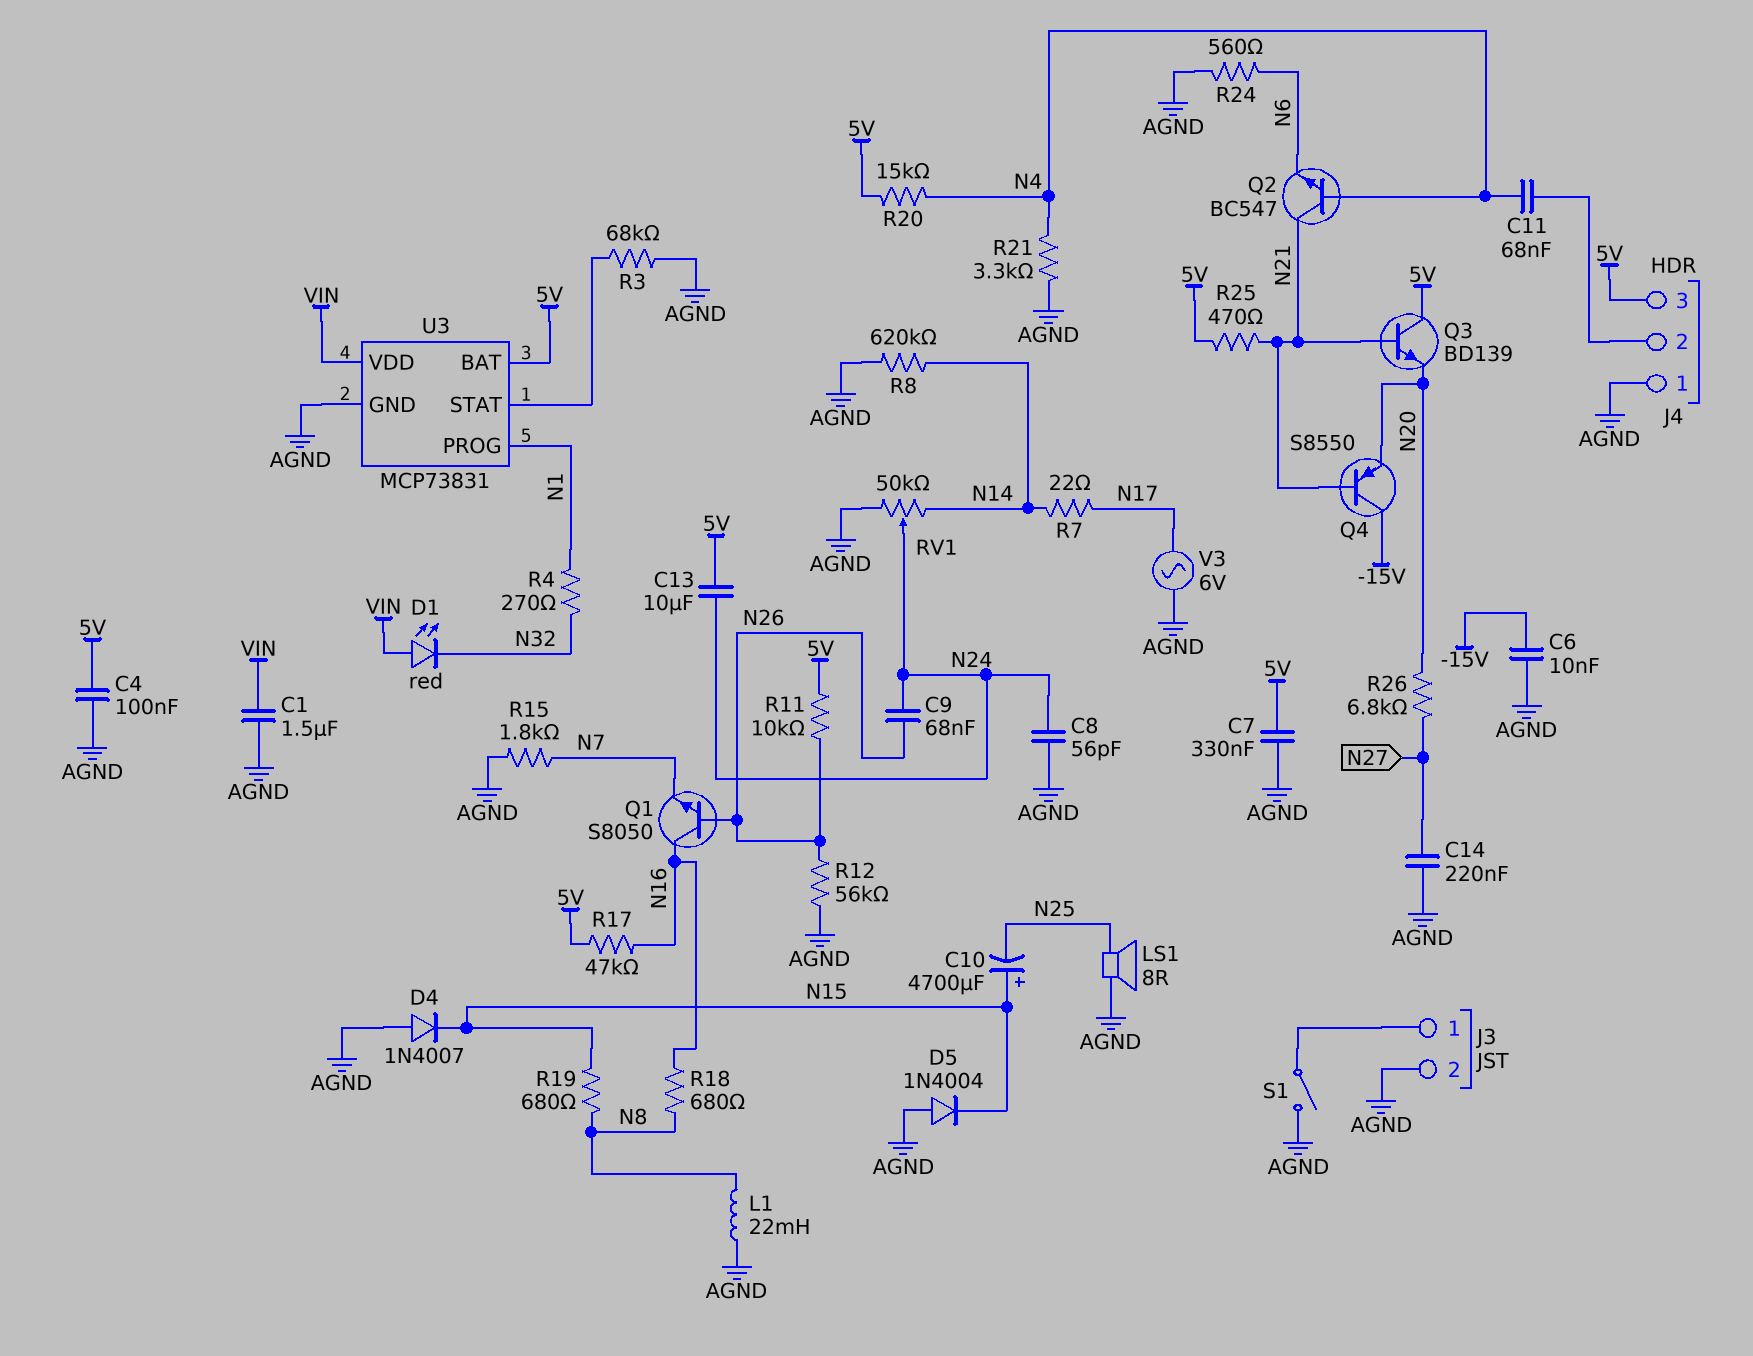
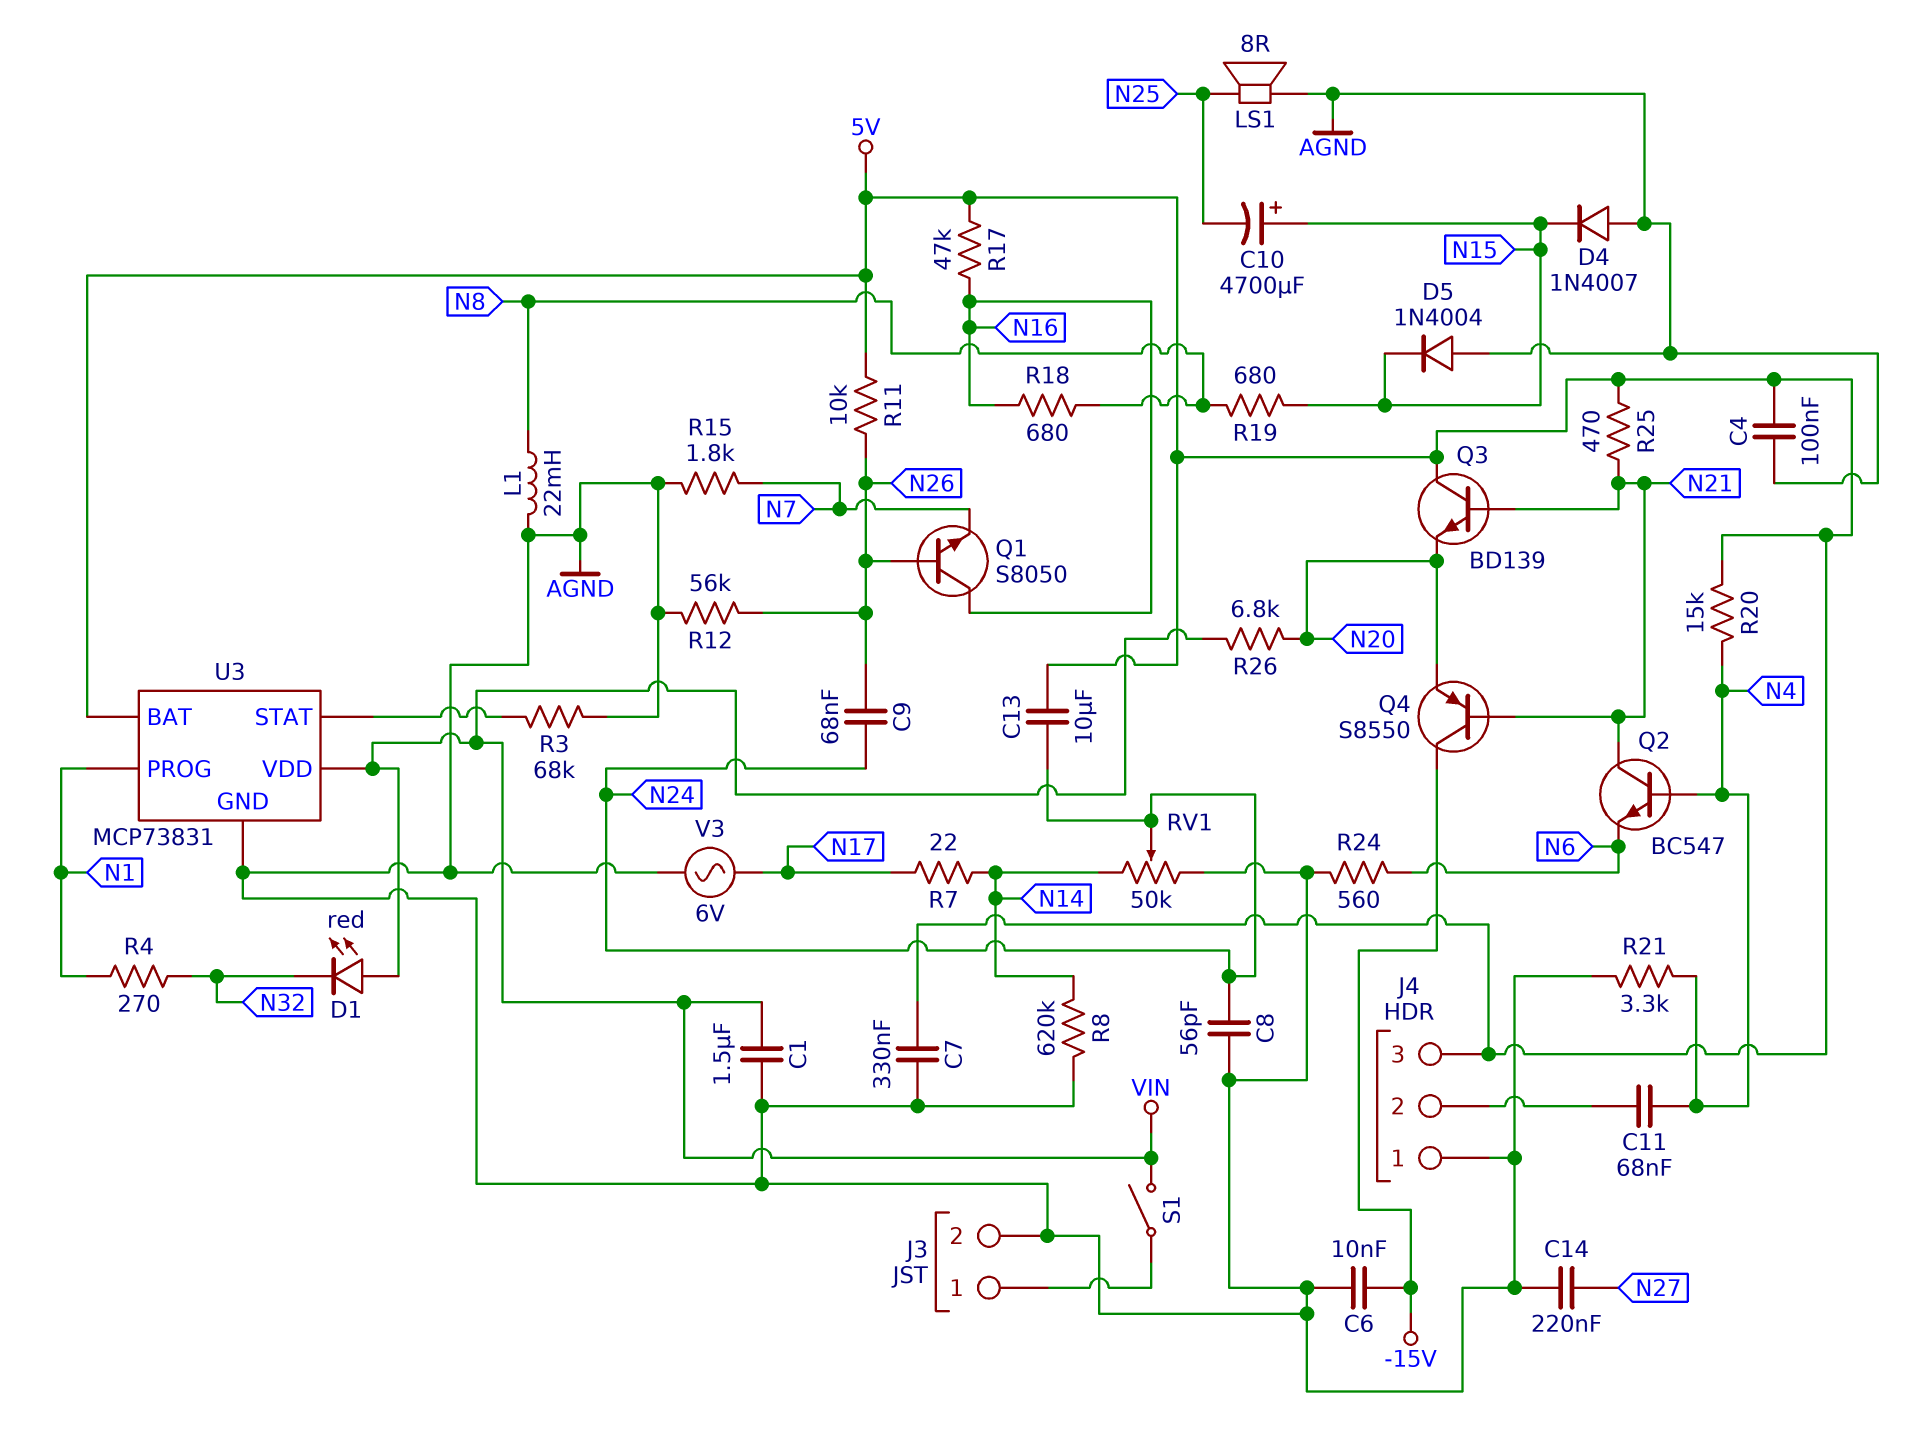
R26: 6.8k (N20, N27) -> 6.8k (N20, VIN)
S1: switch (AGND, J3/1) -> switch (J3/1, VIN)

